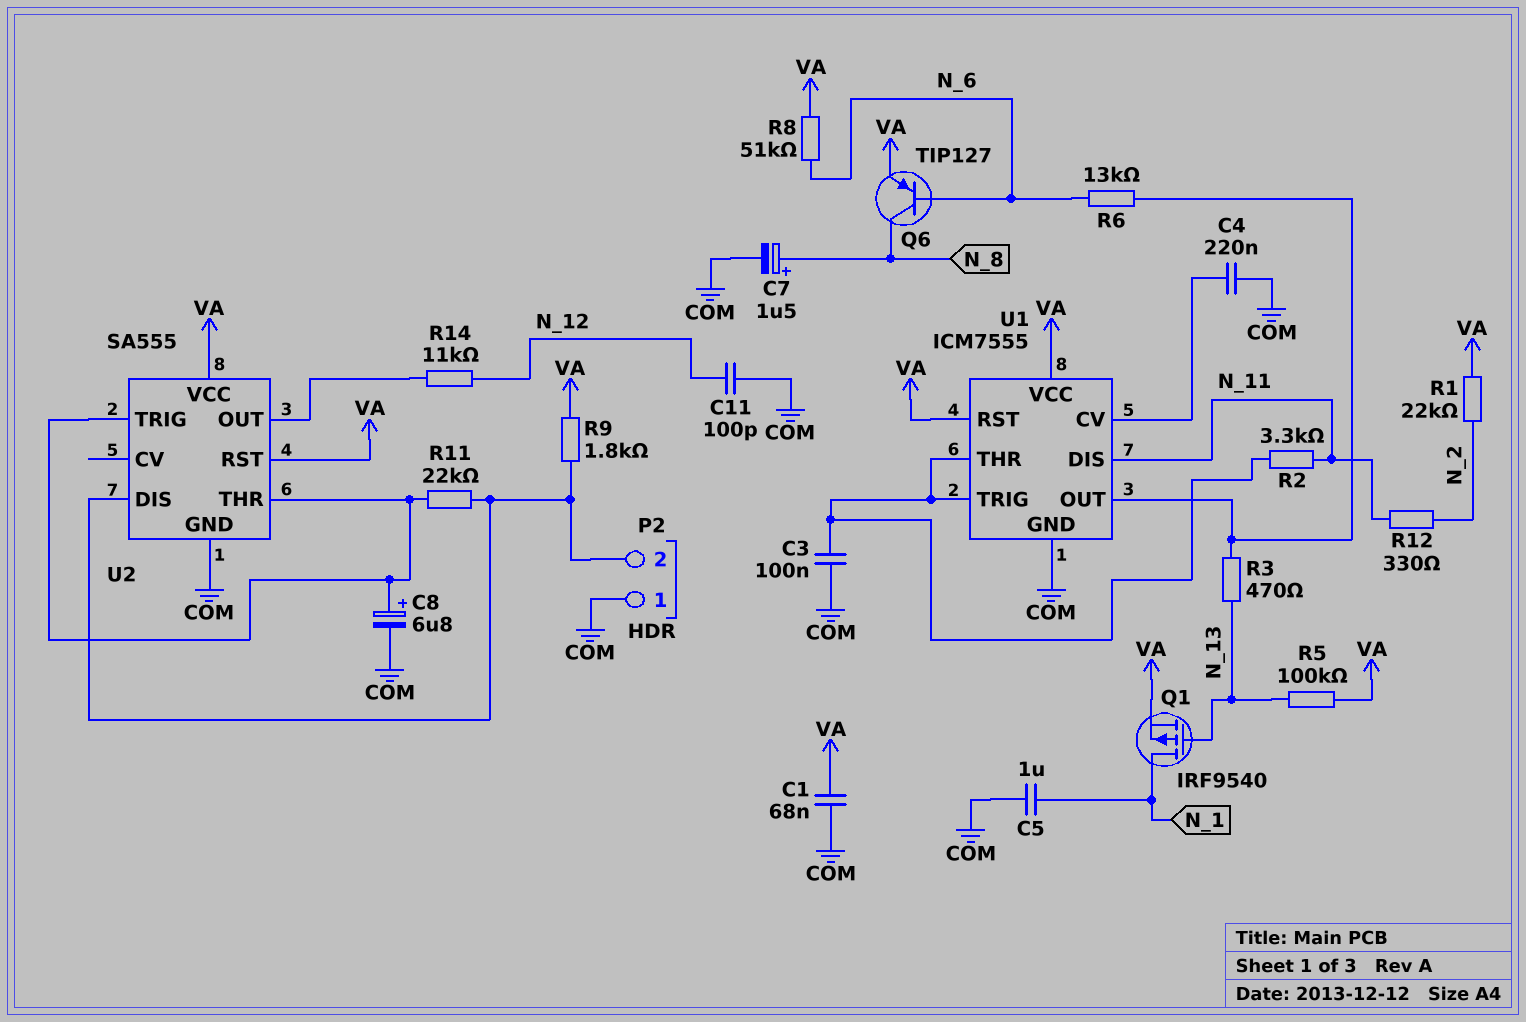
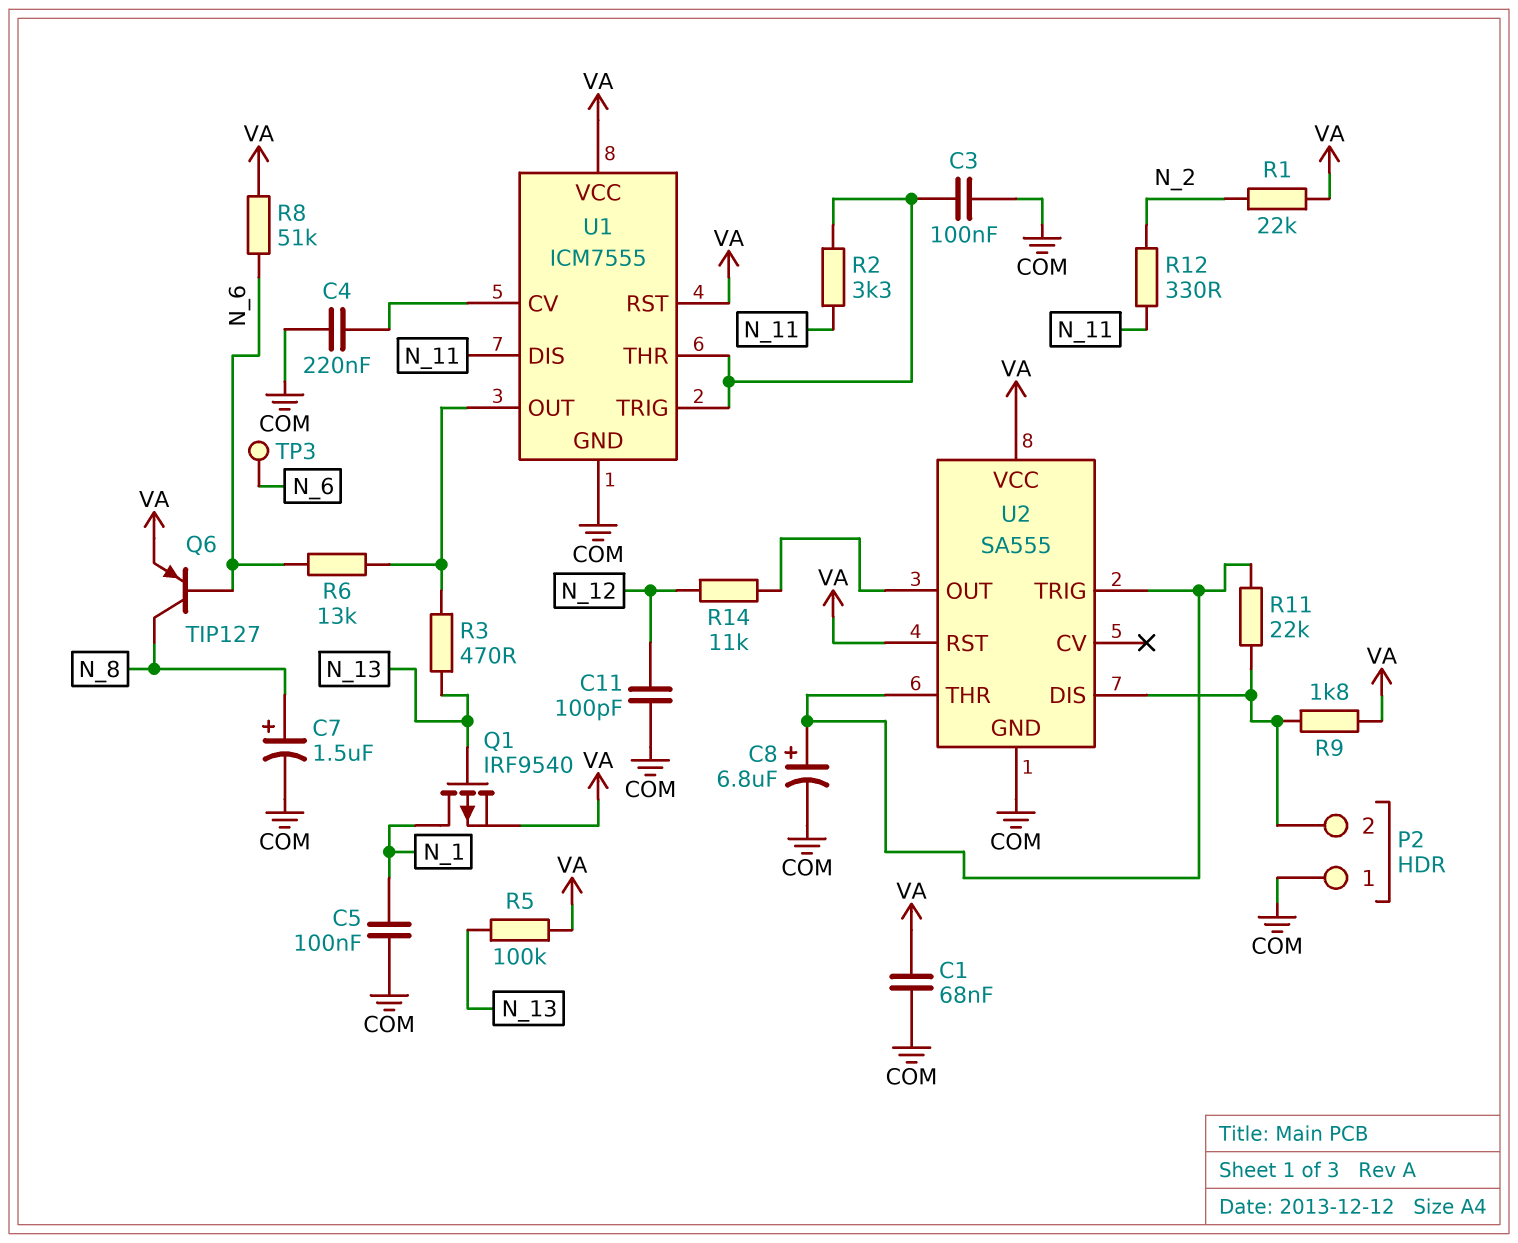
C5: 1uF (COM, N_1) -> 100nF (COM, N_1)
TP3: none -> test point (N_6)

